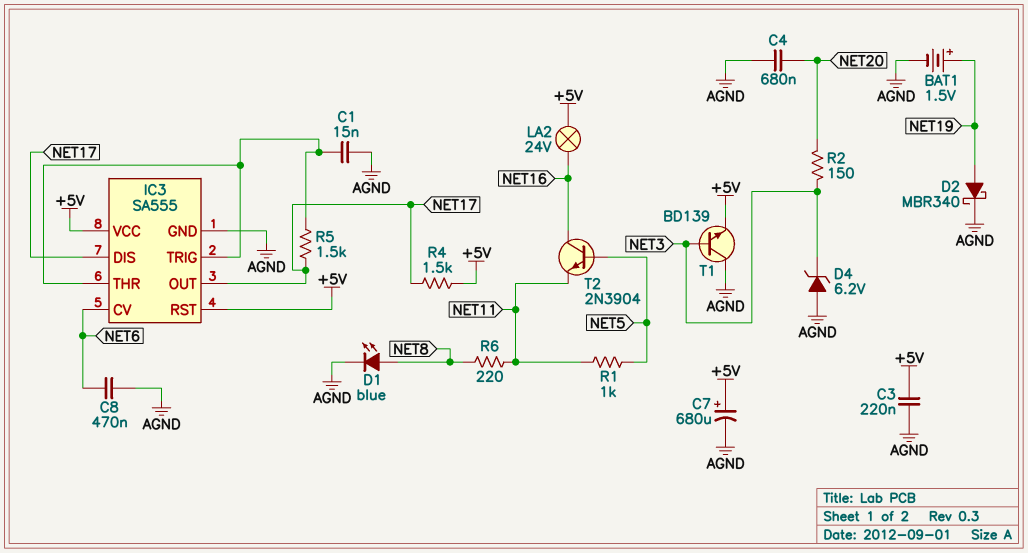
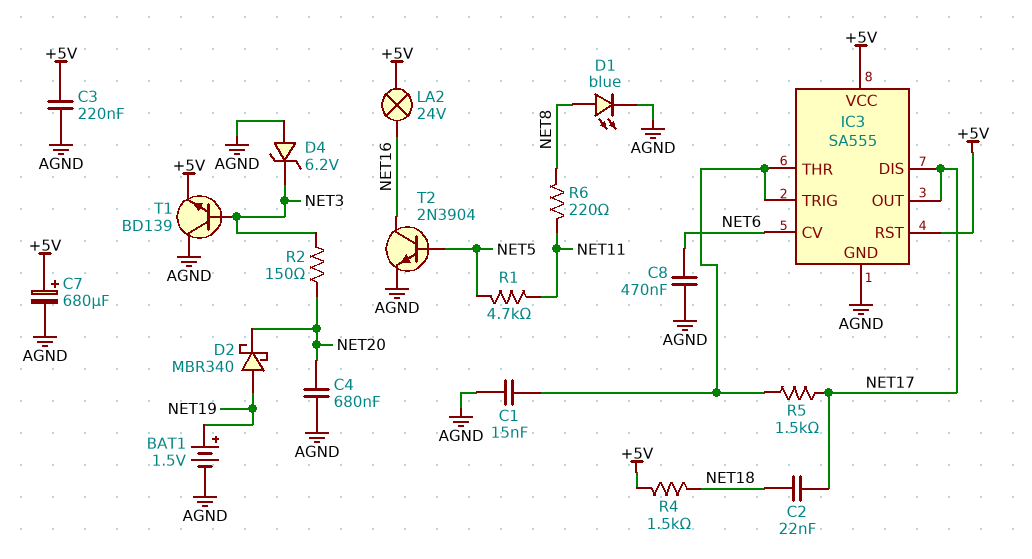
C2: none -> 22nF (NET17, NET18)
D2: schottky MBR340 (A NET19, K AGND) -> schottky MBR340 (A NET19, K NET20)
R1: 1k (NET5, NET11) -> 4.7k (NET5, NET11)
R4: 1.5k (+5V, NET17) -> 1.5k (+5V, NET18)
T2: NPN 2N3904 (B NET5, C NET16, E NET11) -> NPN 2N3904 (B NET5, C NET16, E AGND)

